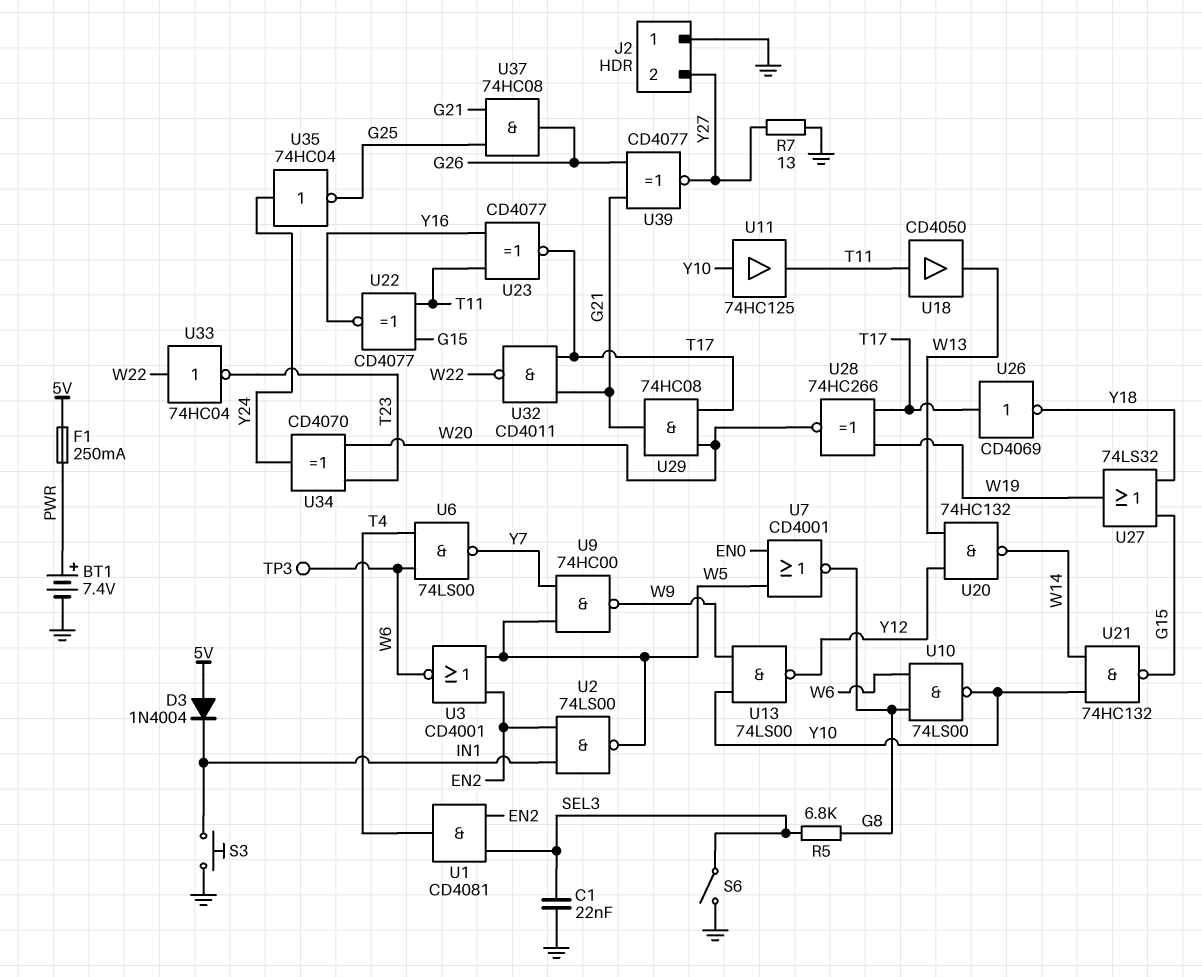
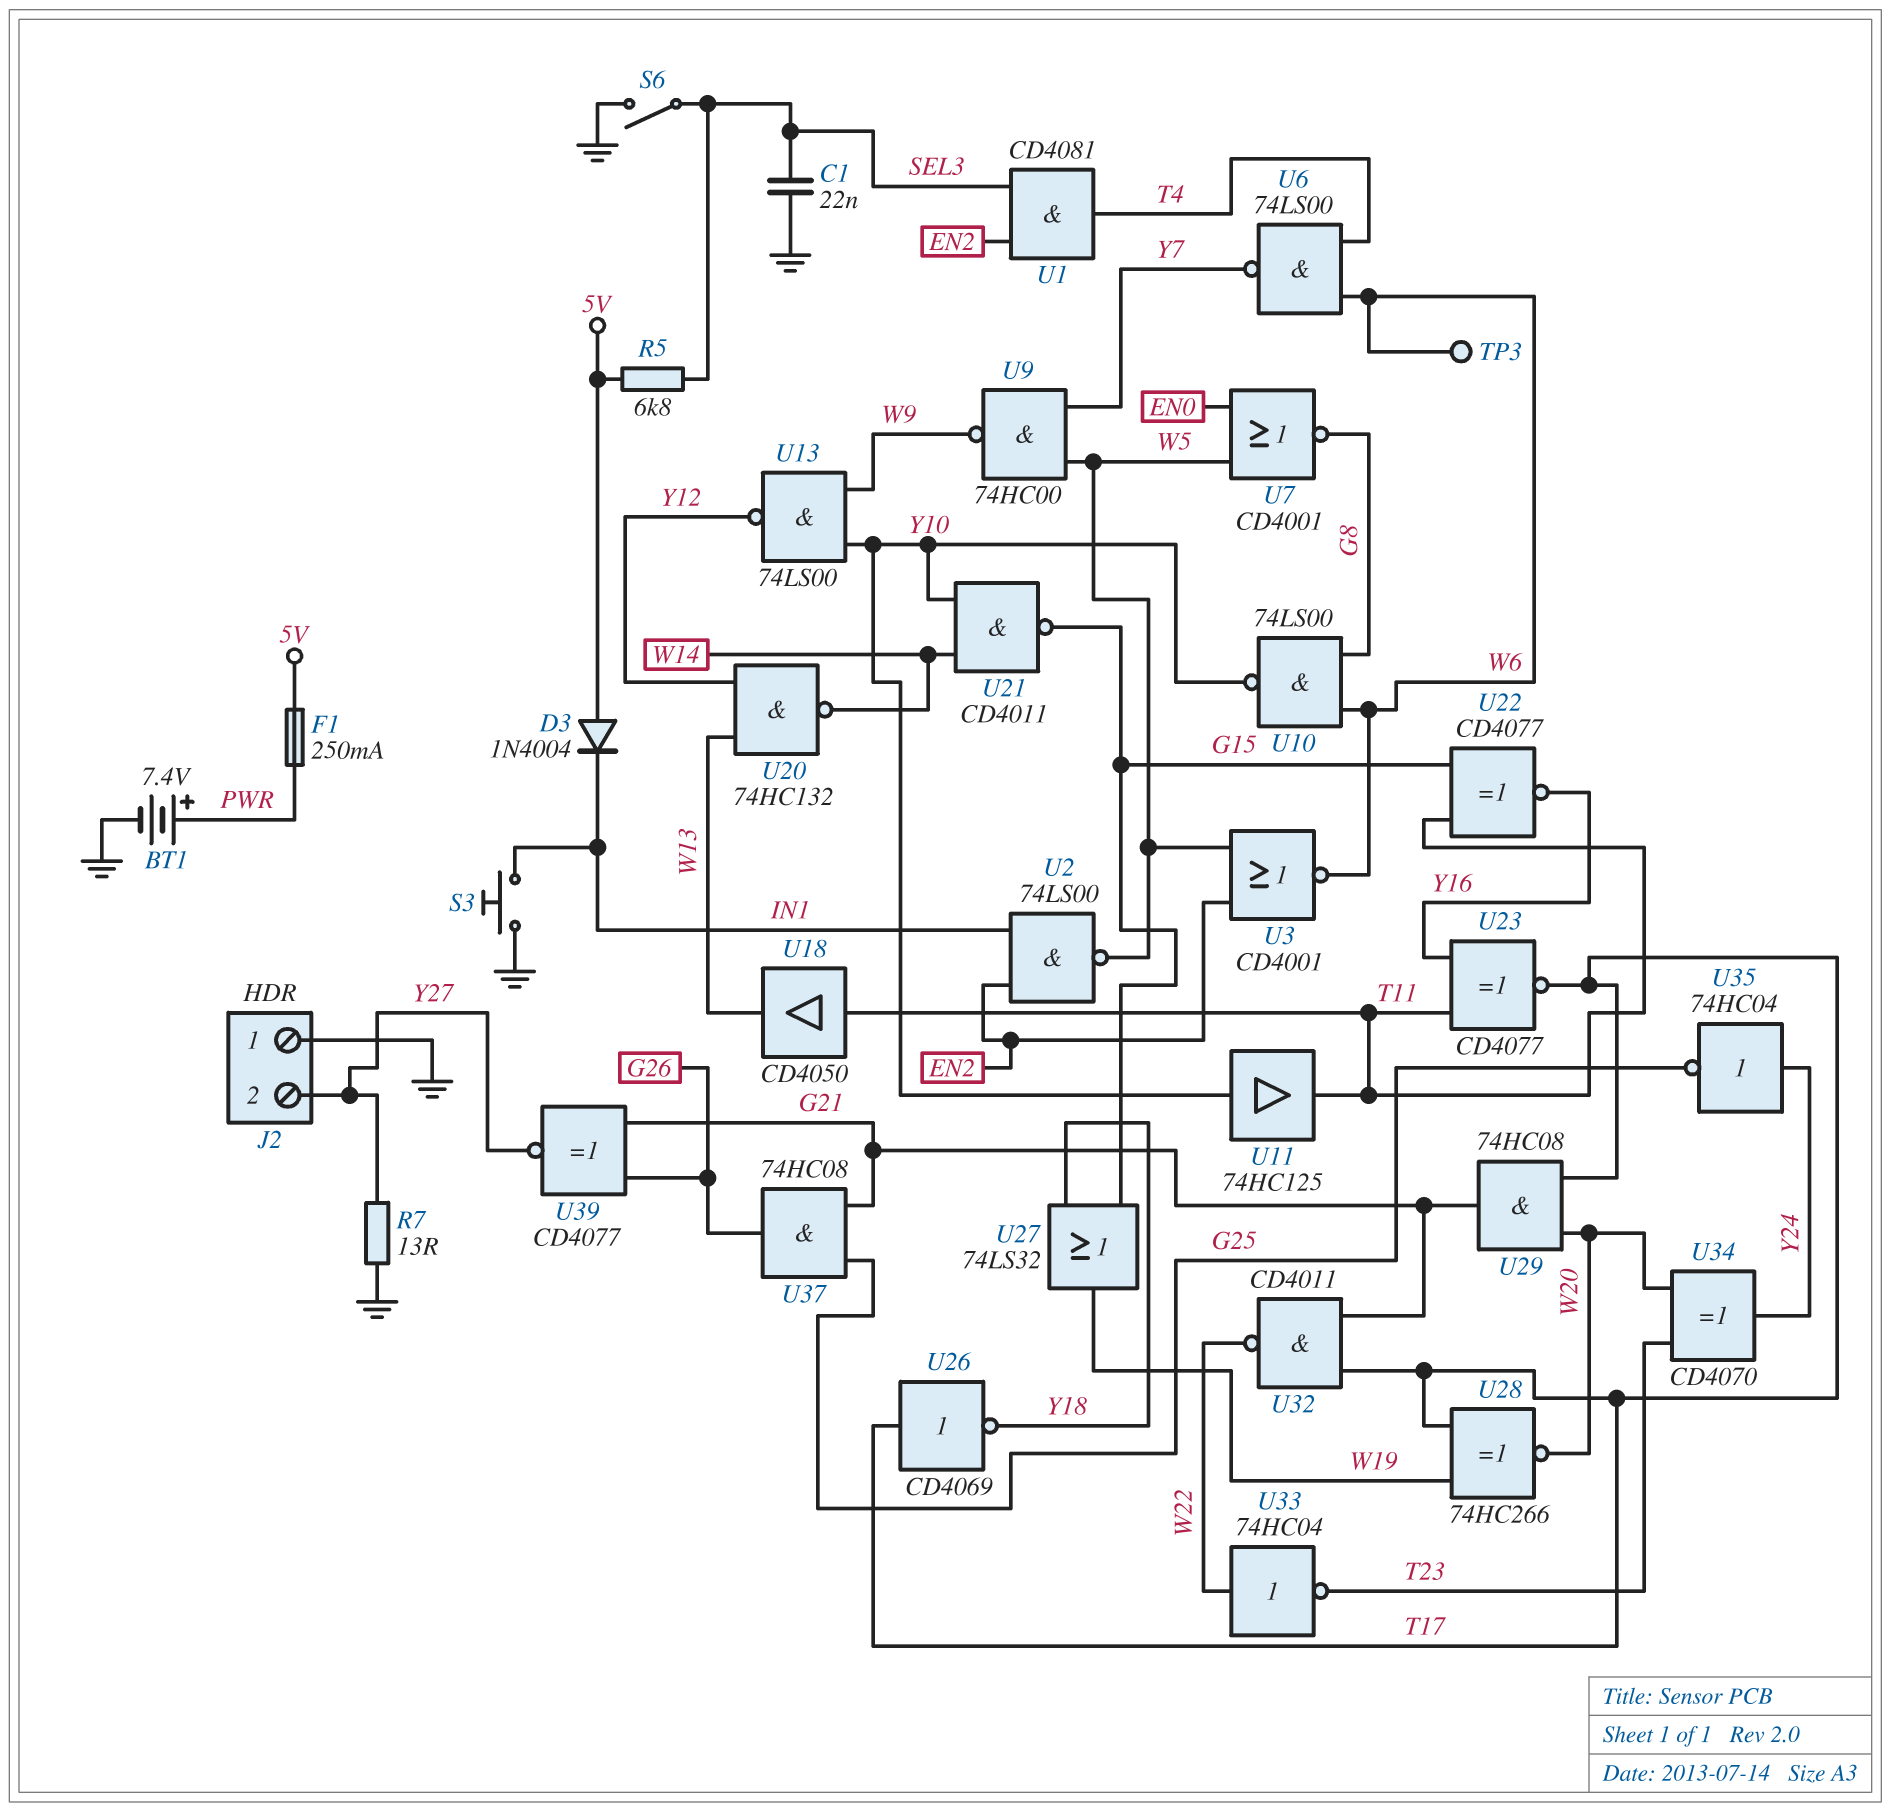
R5: 6.8k (G8, SEL3) -> 6.8k (5V, SEL3)
U21: NAND 74HC132 (in W14, in Y10, out G15) -> NAND CD4011 (in W14, in Y10, out G15)

